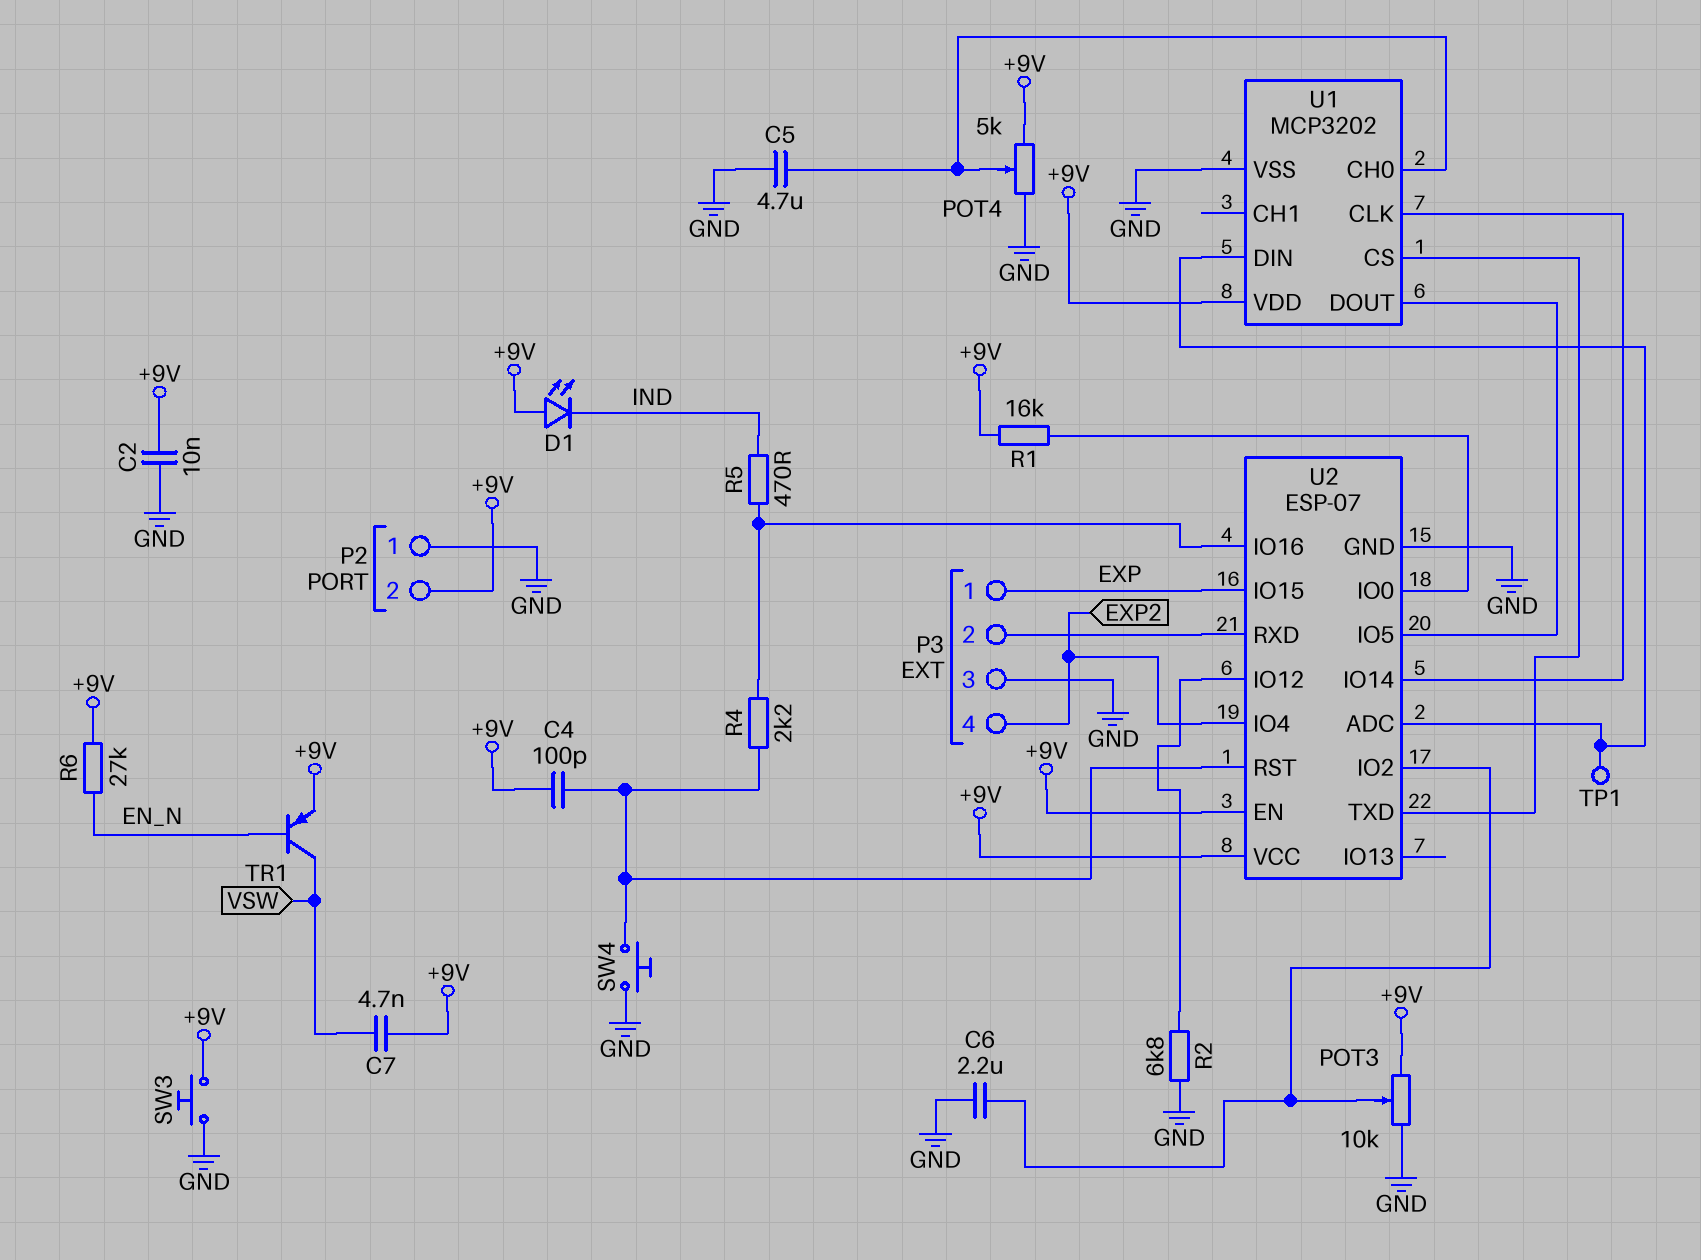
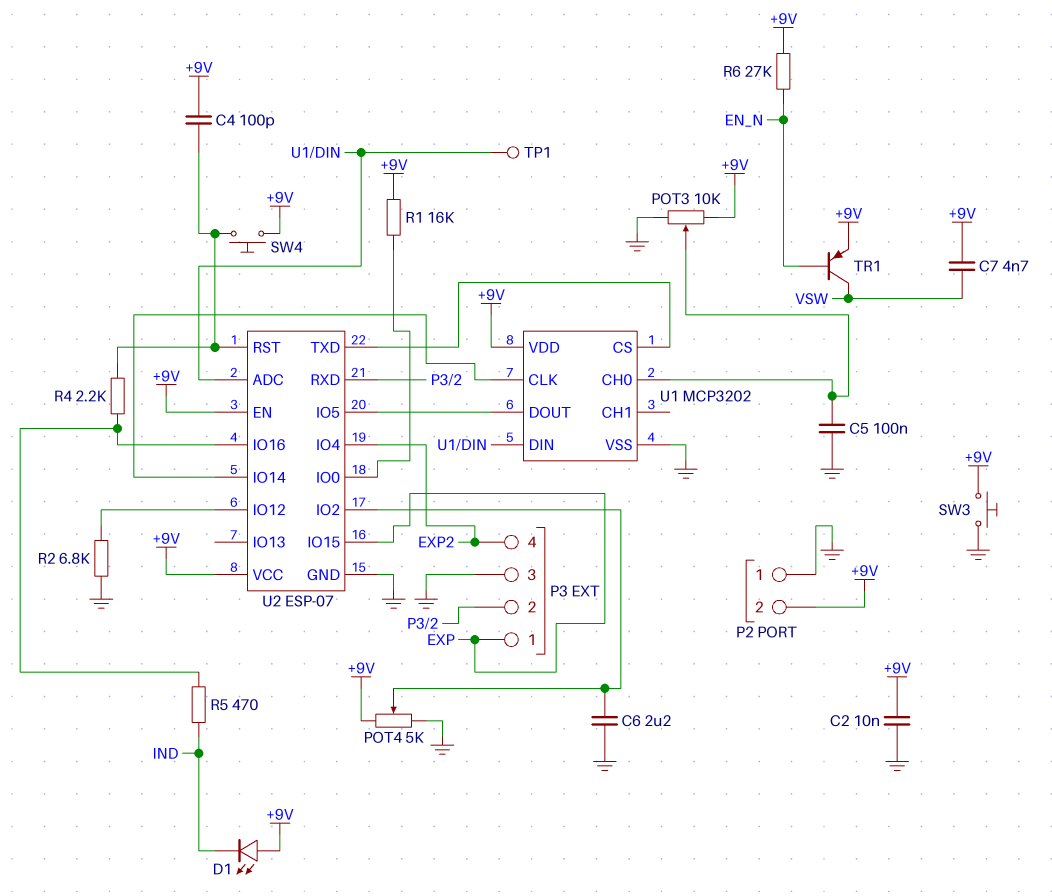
C5: 4.7uF (GND, U1/CH0) -> 100nF (GND, U1/CH0)
POT3: 10k (+9V, GND, wiper U2/IO2) -> 10k (+9V, GND, wiper U1/CH0)
POT4: 5k (+9V, GND, wiper U1/CH0) -> 5k (+9V, GND, wiper U2/IO2)
SW4: button (GND, U2/RST) -> button (+9V, U2/RST)

